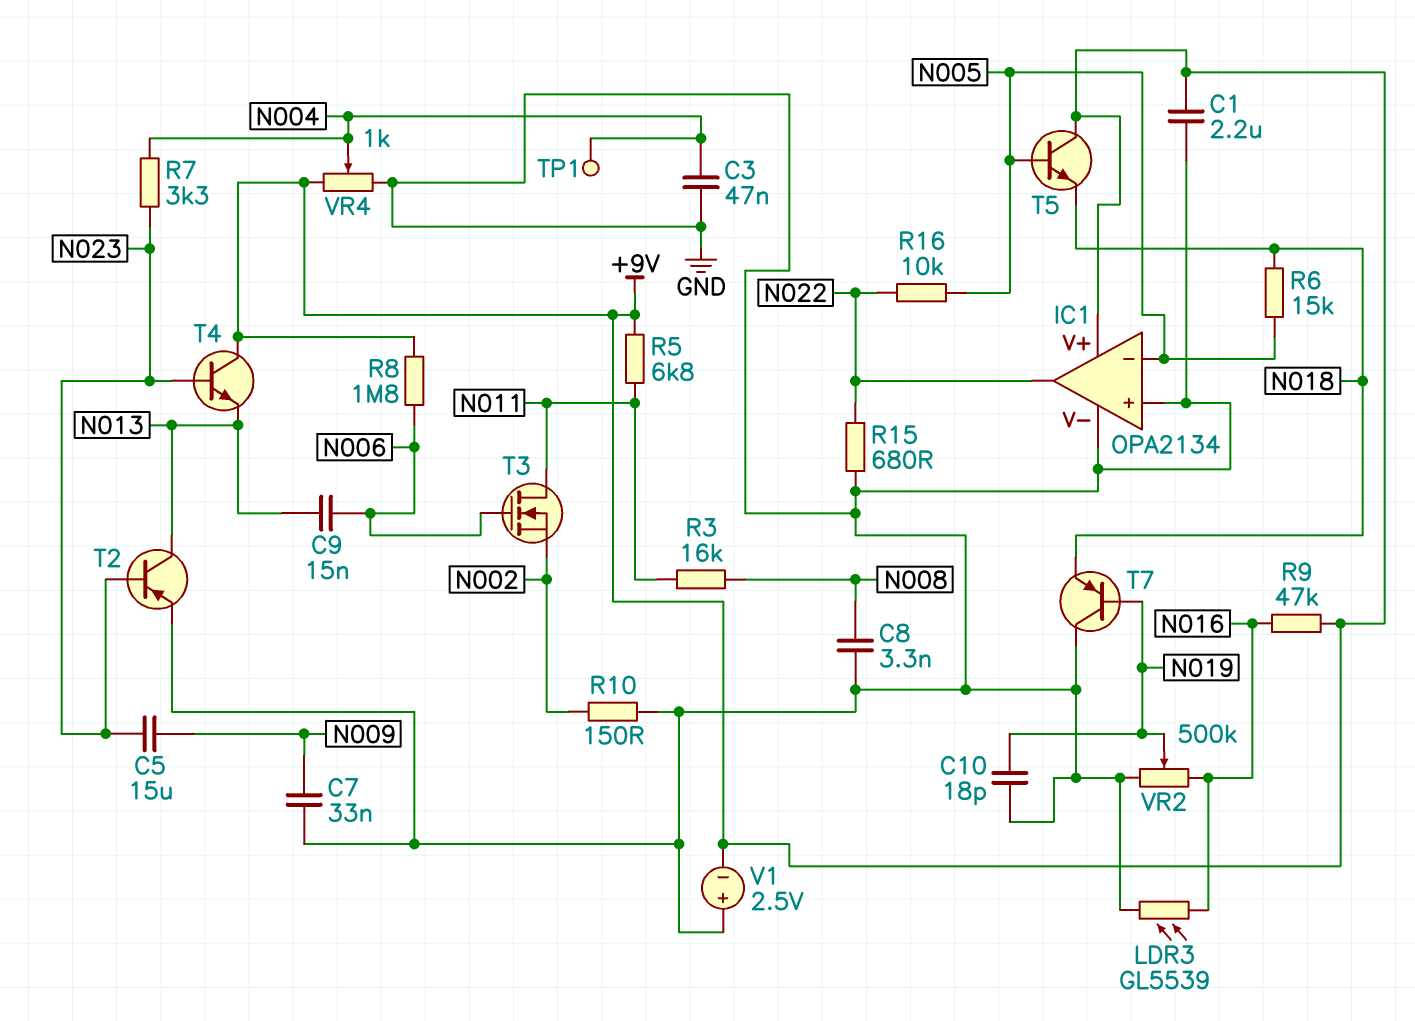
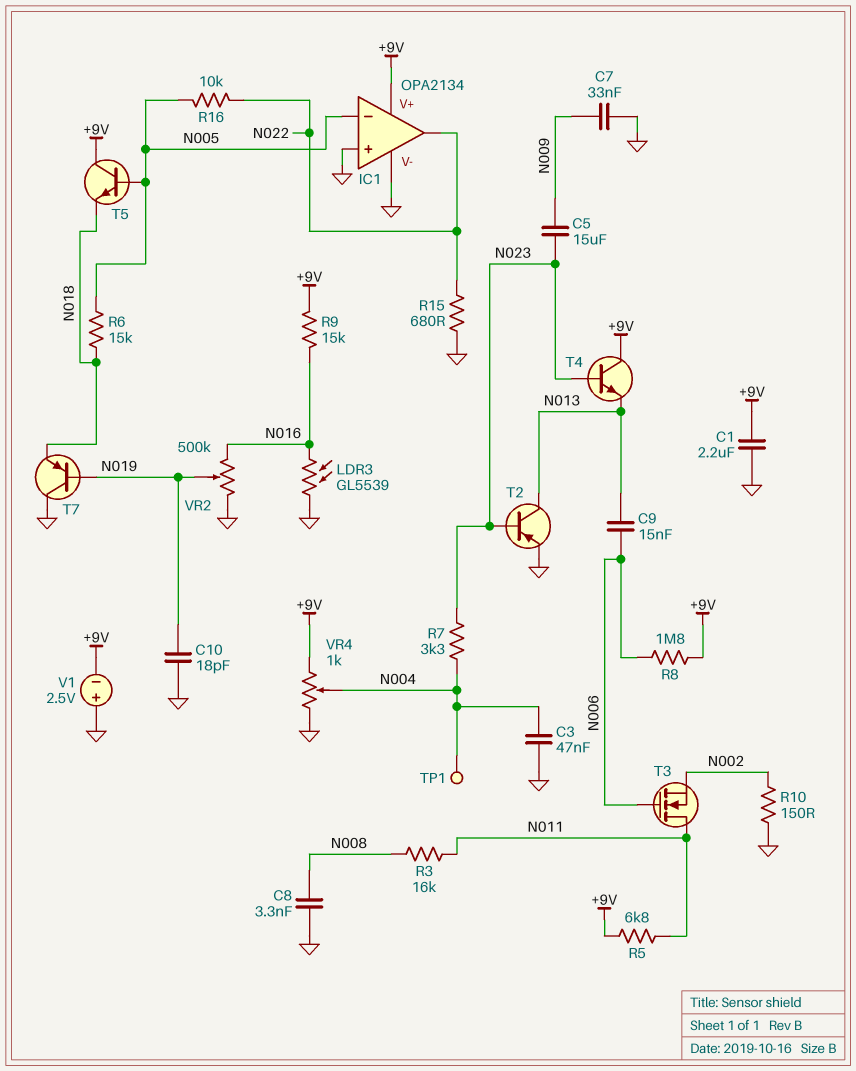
R9: 47k (+9V, N016) -> 15k (+9V, N016)

